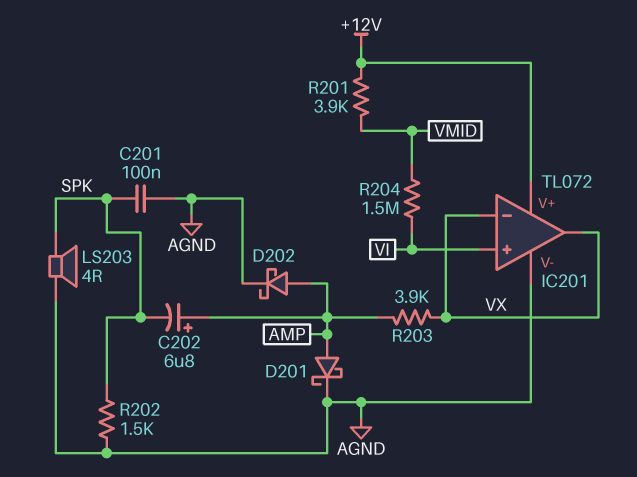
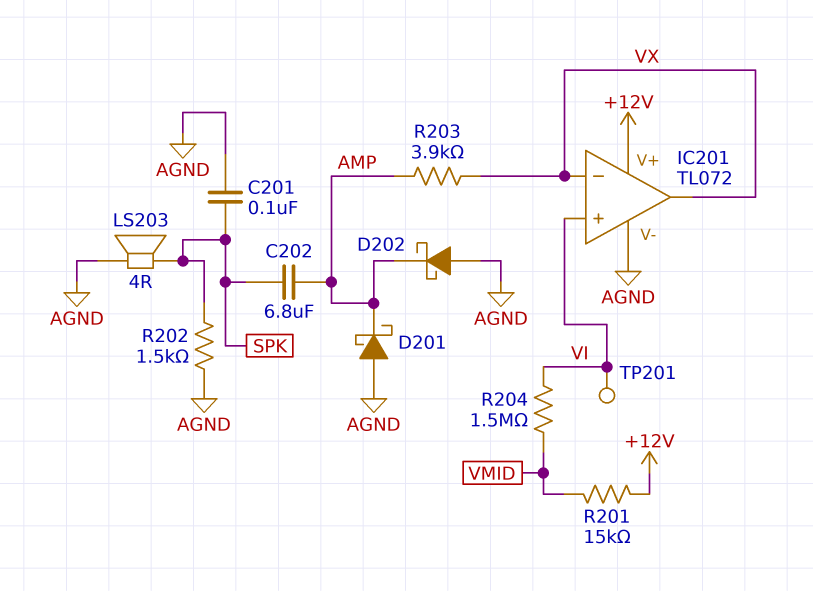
C202: 6.8uF (plus AMP, minus SPK) -> 6.8uF (AMP, SPK)
D201: schottky (A AMP, K AGND) -> schottky (A AGND, K AMP)
D202: schottky (A AMP, K AGND) -> schottky (A AGND, K AMP)
R201: 3.9k (+12V, VMID) -> 15k (+12V, VMID)
TP201: none -> test point (VI)

